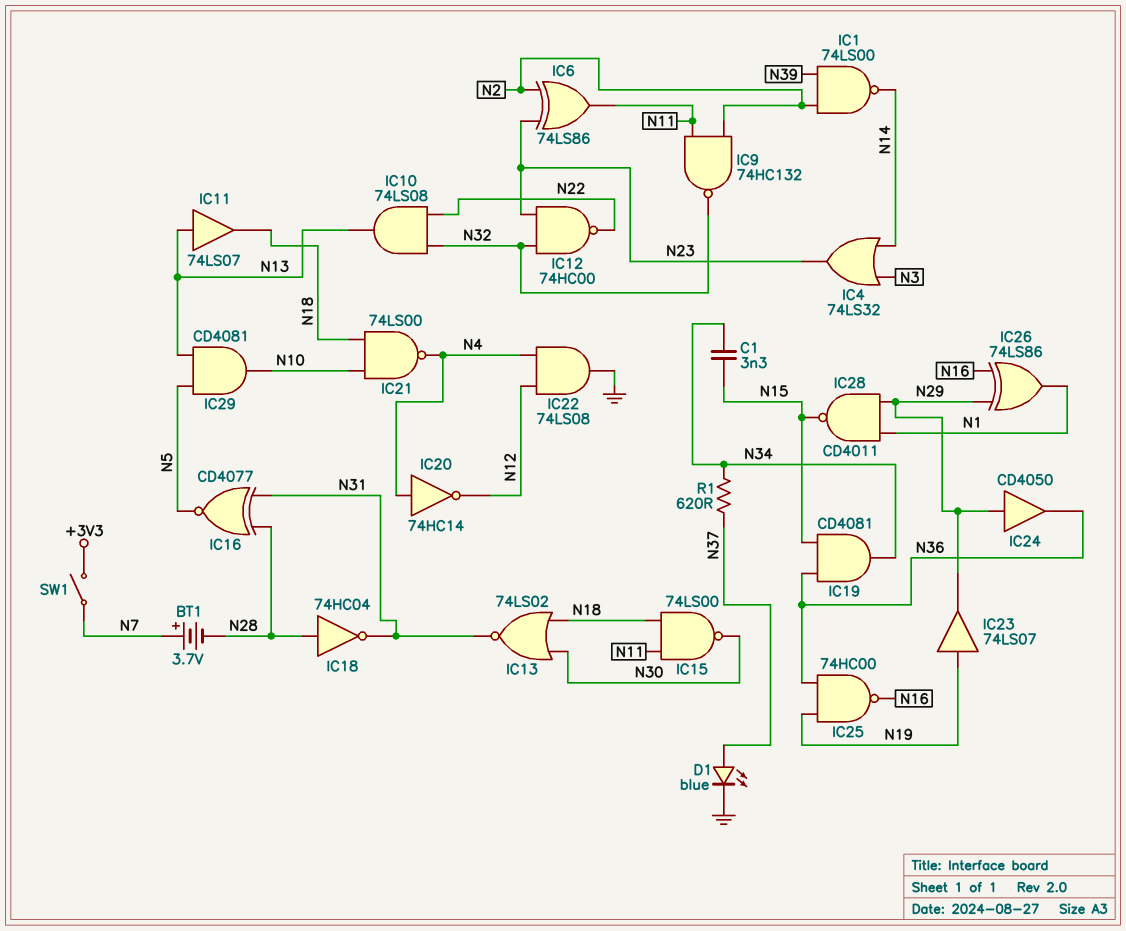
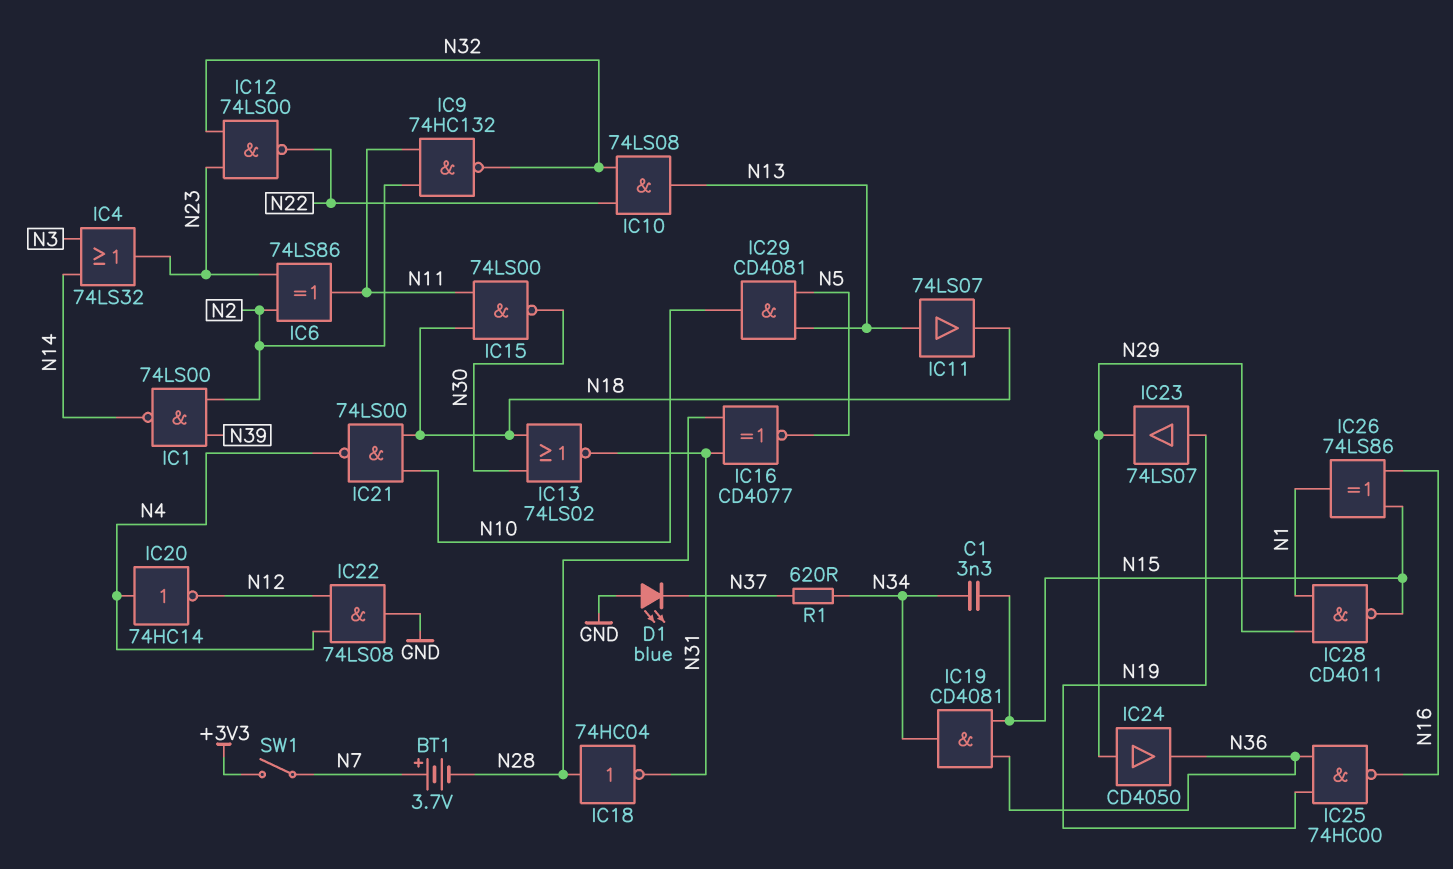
D1: LED blue (A N37, K GND) -> LED blue (A GND, K N37)
IC12: NAND 74HC00 (in N23, in N32, out N22) -> NAND 74LS00 (in N23, in N32, out N22)
IC26: XOR 74LS86 (in N16, in N29, out N1) -> XOR 74LS86 (in N15, in N16, out N1)

